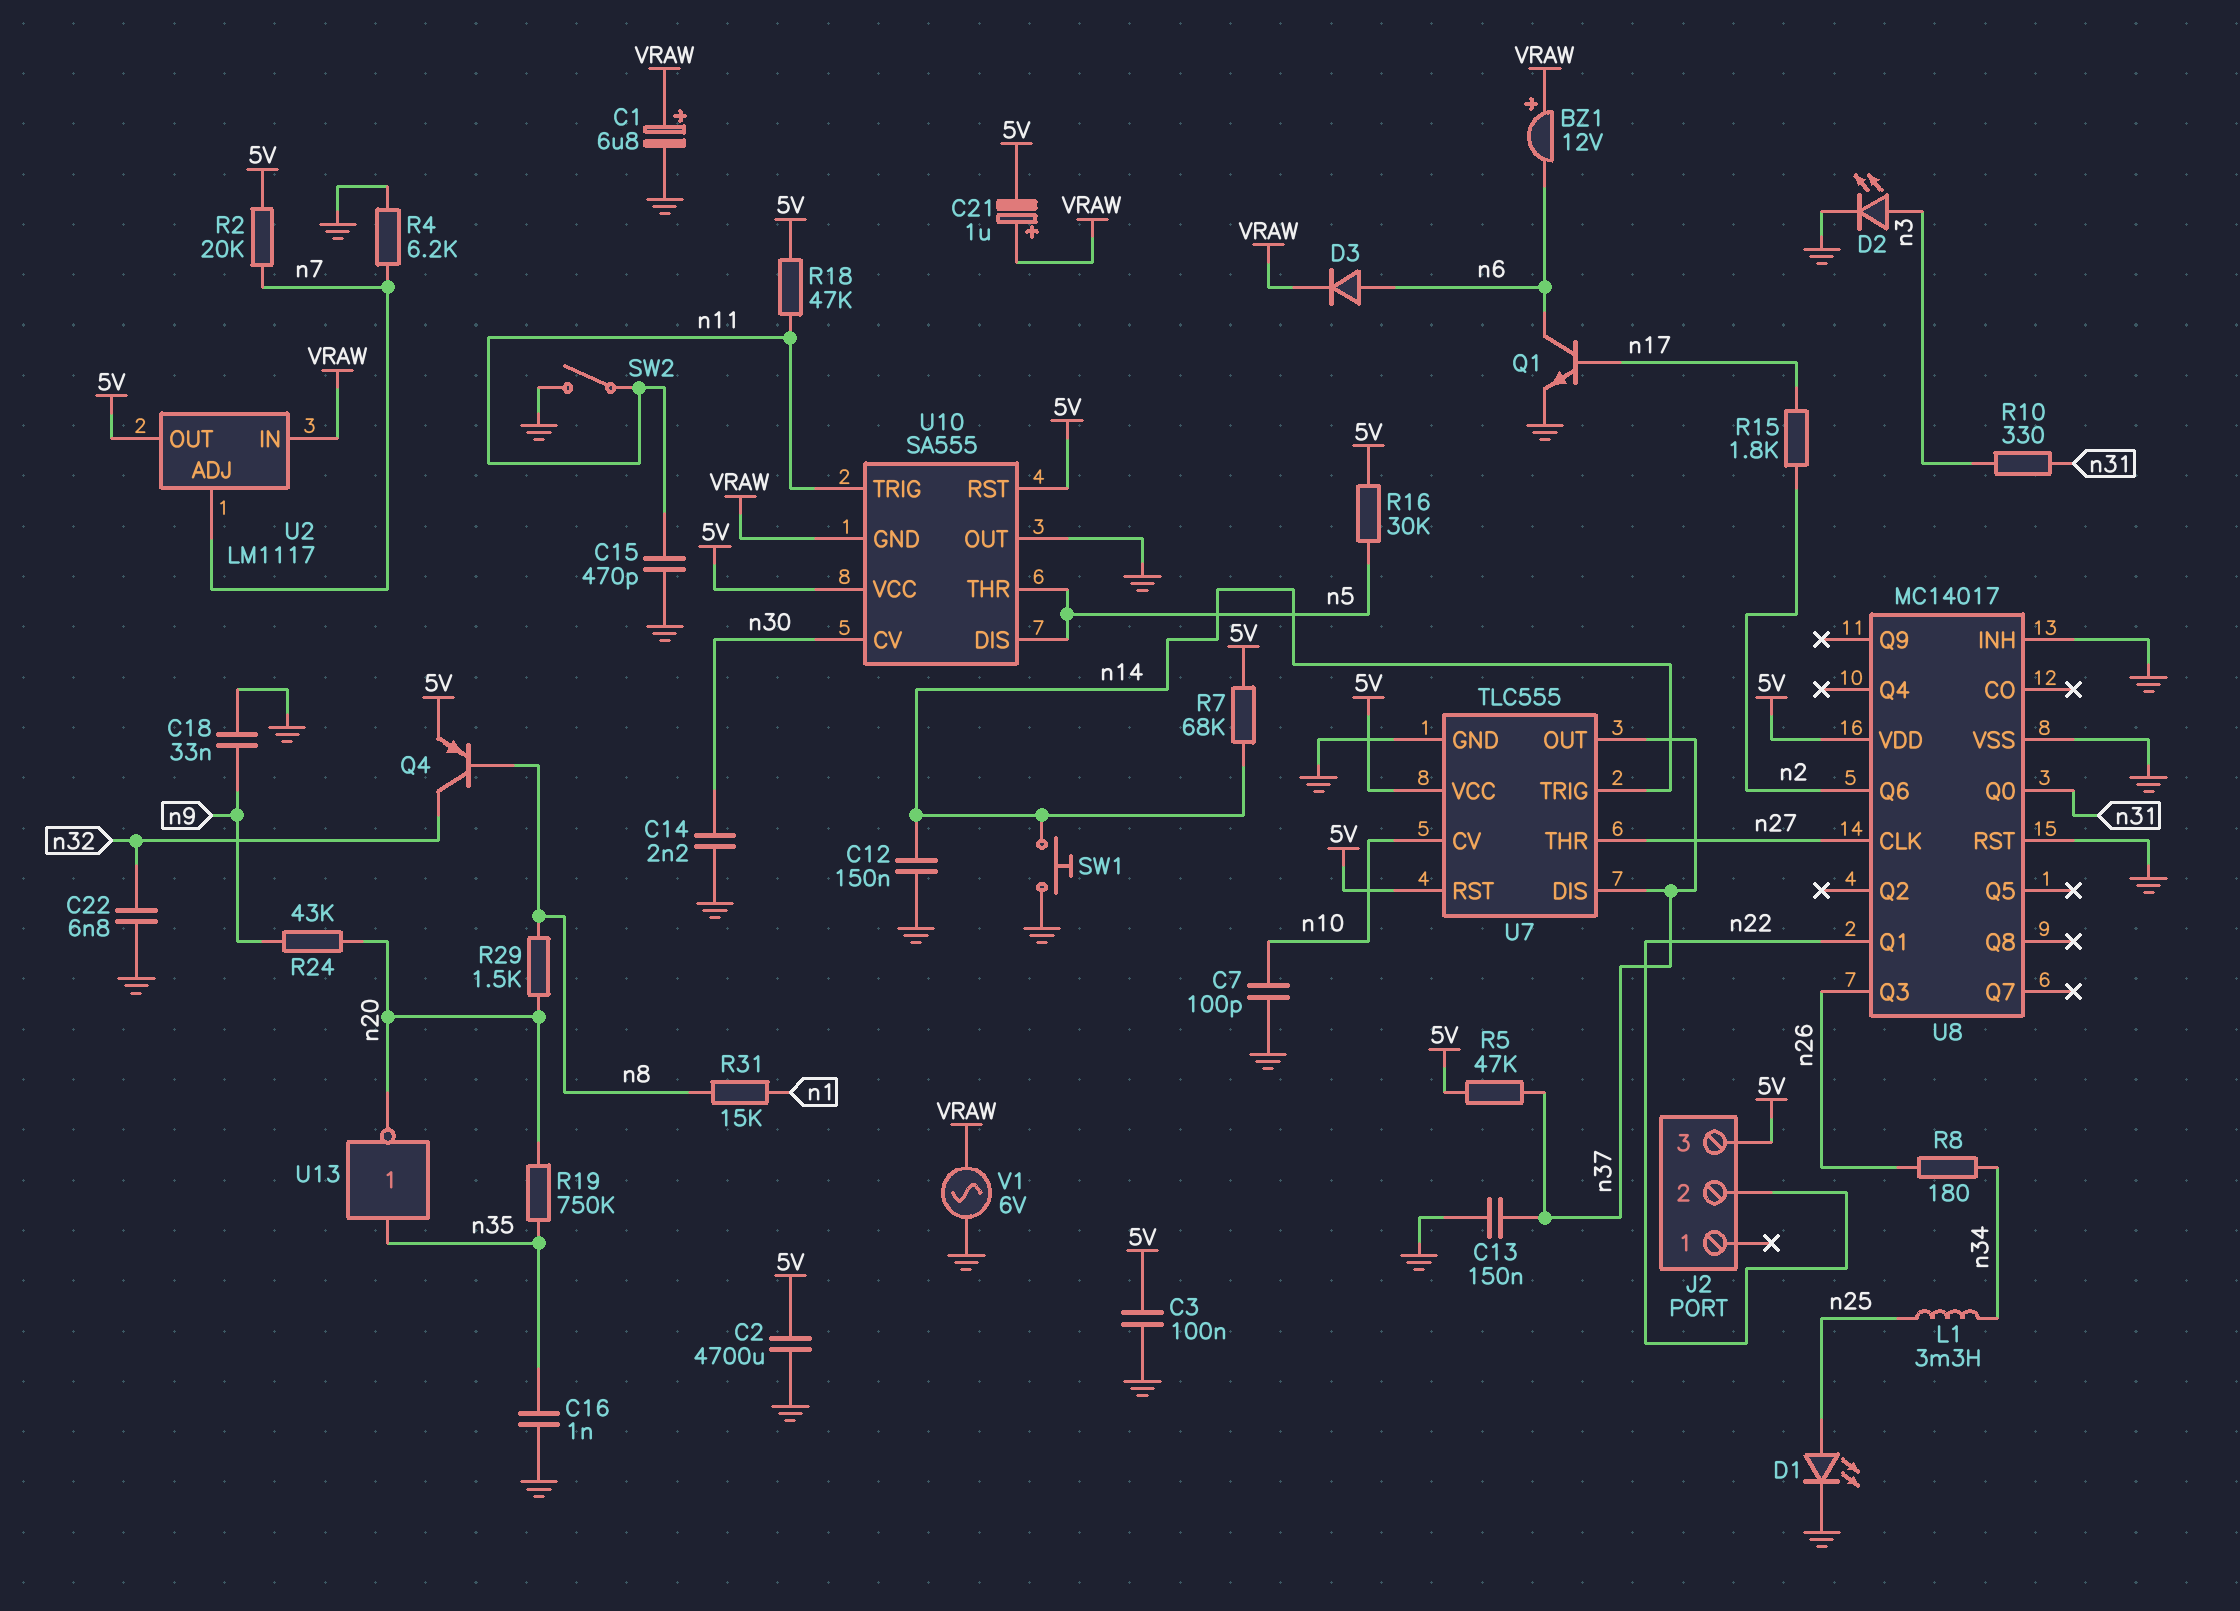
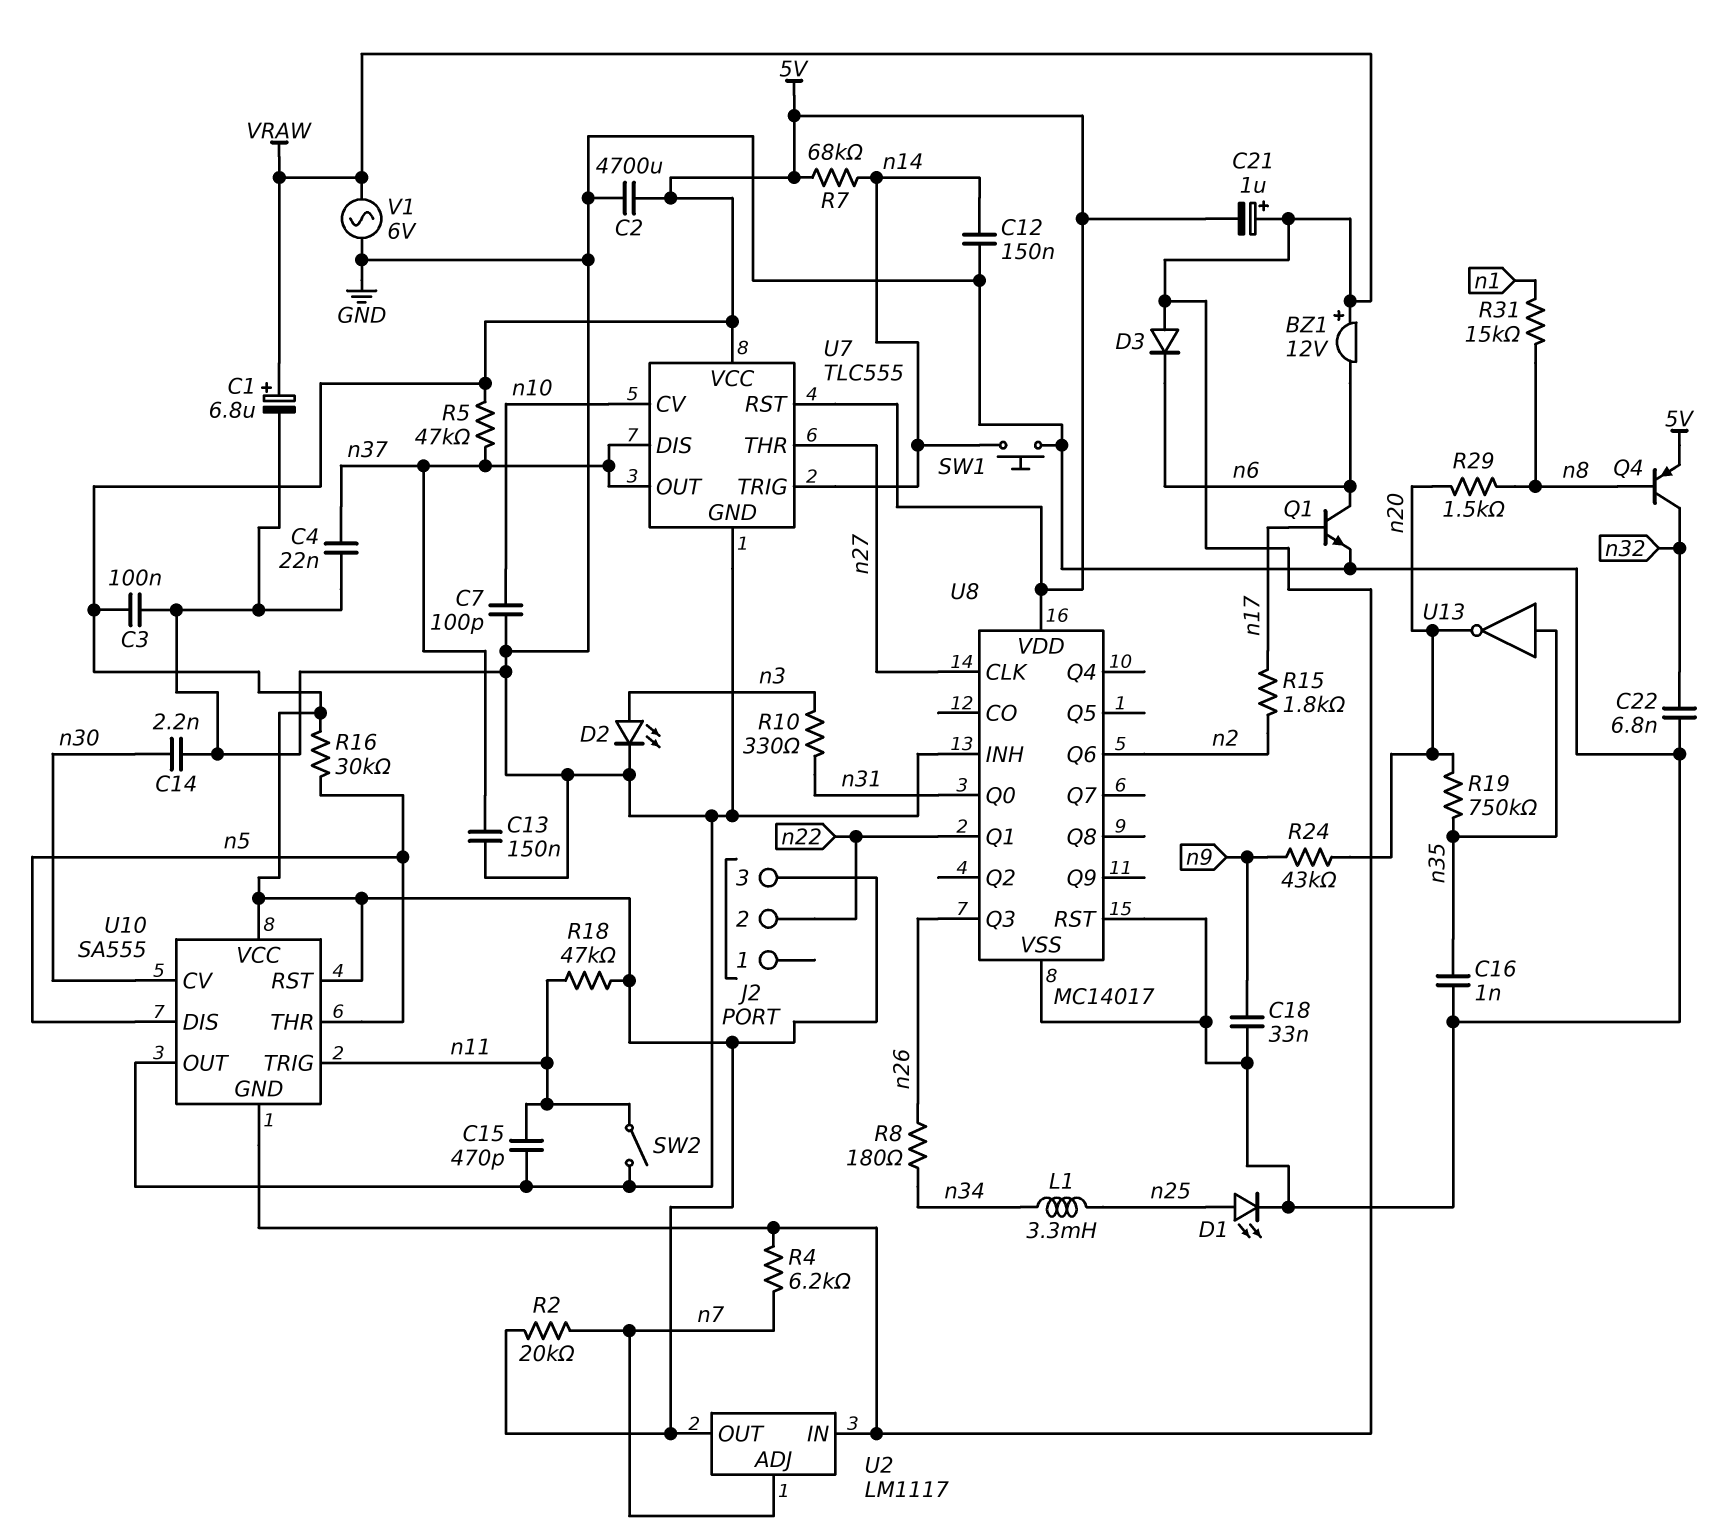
C4: none -> 22nF (GND, n37)
D3: diode (A n6, K VRAW) -> diode (A VRAW, K n6)
R4: 6.2k (GND, n7) -> 6.2k (VRAW, n7)

